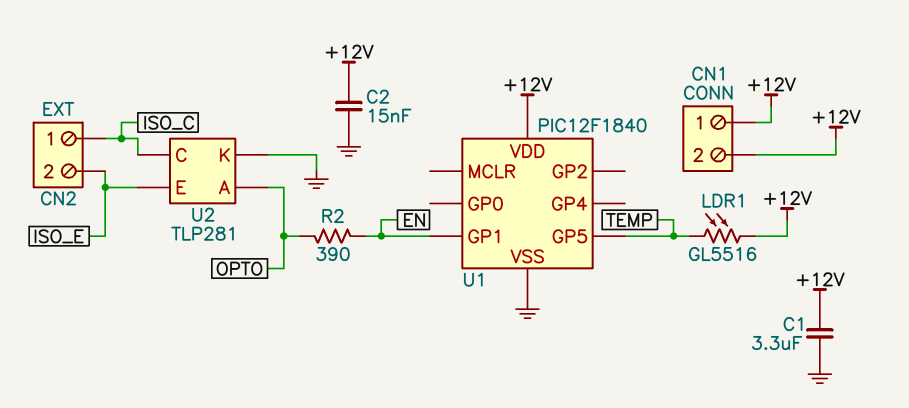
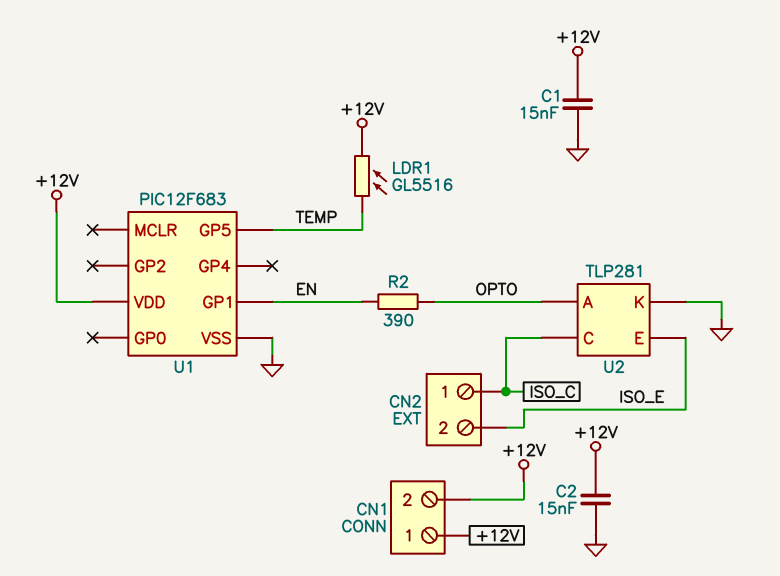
C1: 3.3uF (+12V, GND) -> 15nF (+12V, GND)
U1: PIC12F1840 -> PIC12F683

